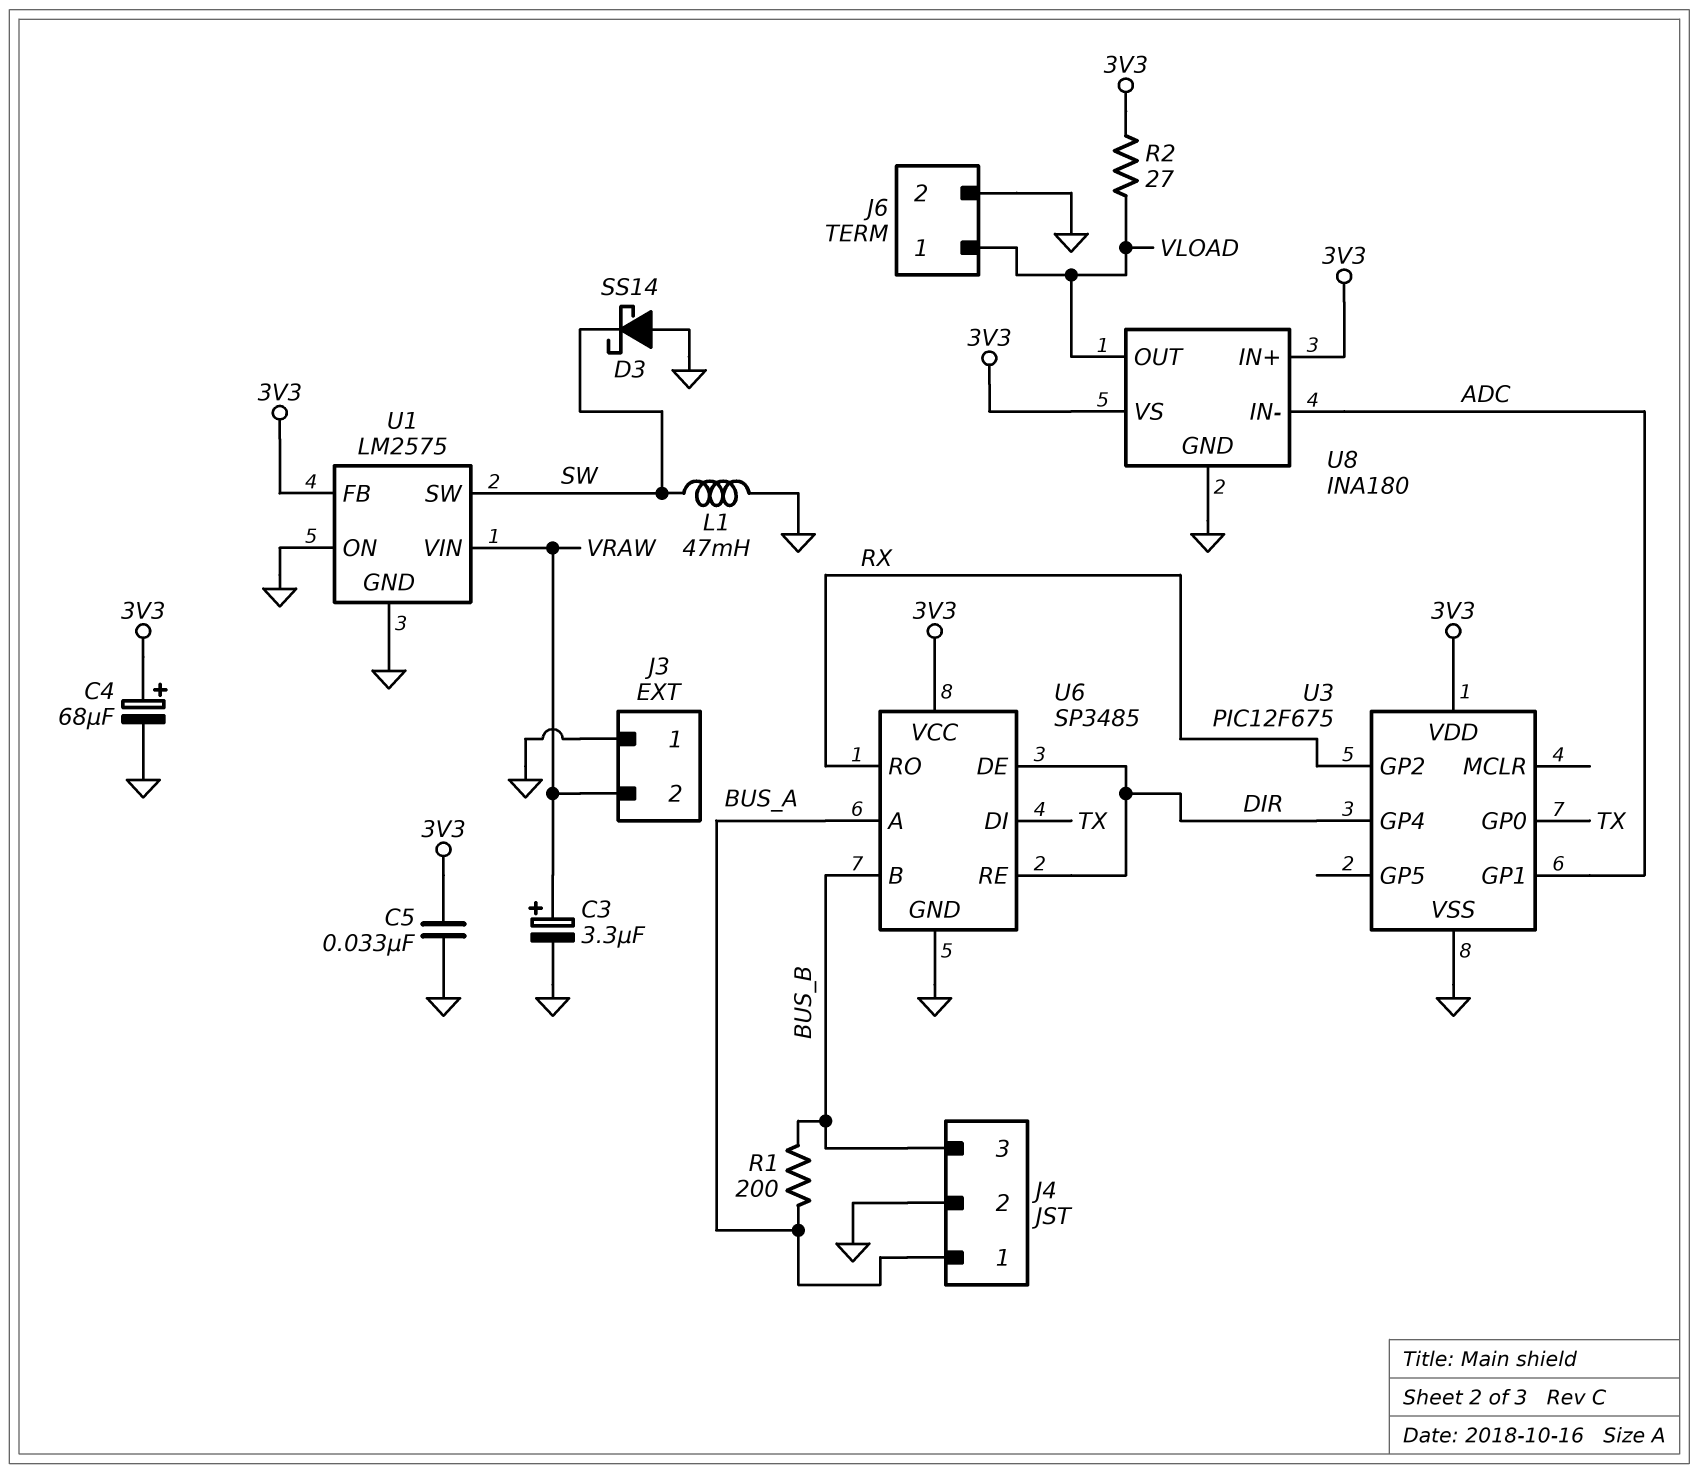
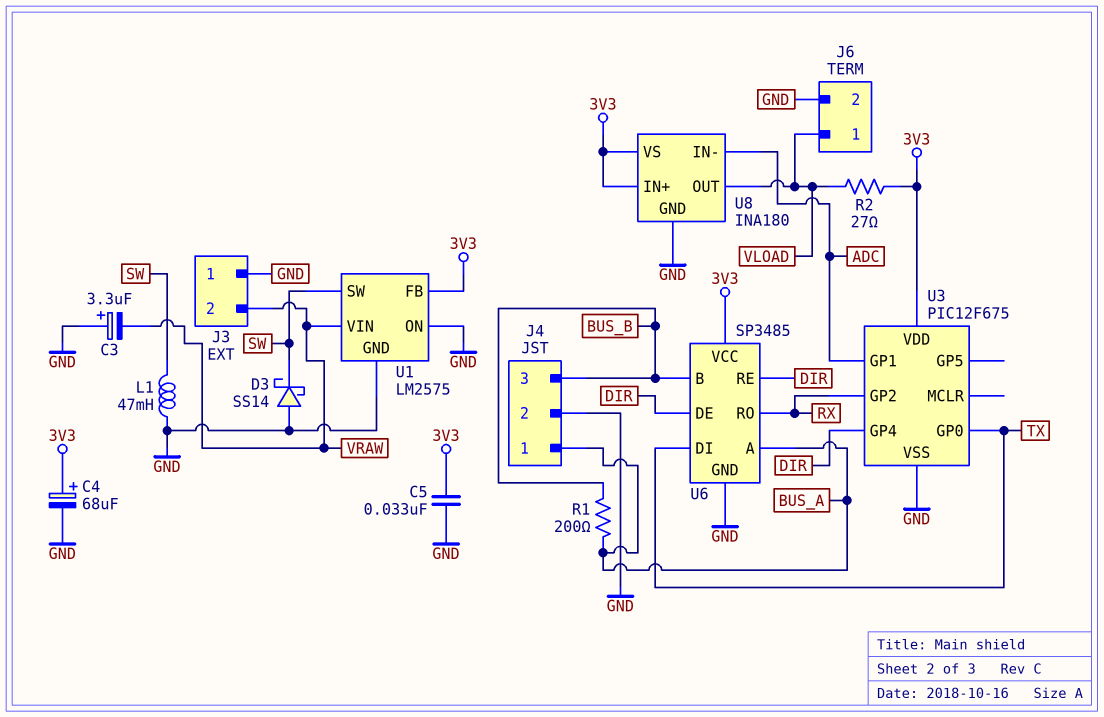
C3: 3.3uF (plus VRAW, minus GND) -> 3.3uF (plus GND, minus VRAW)

